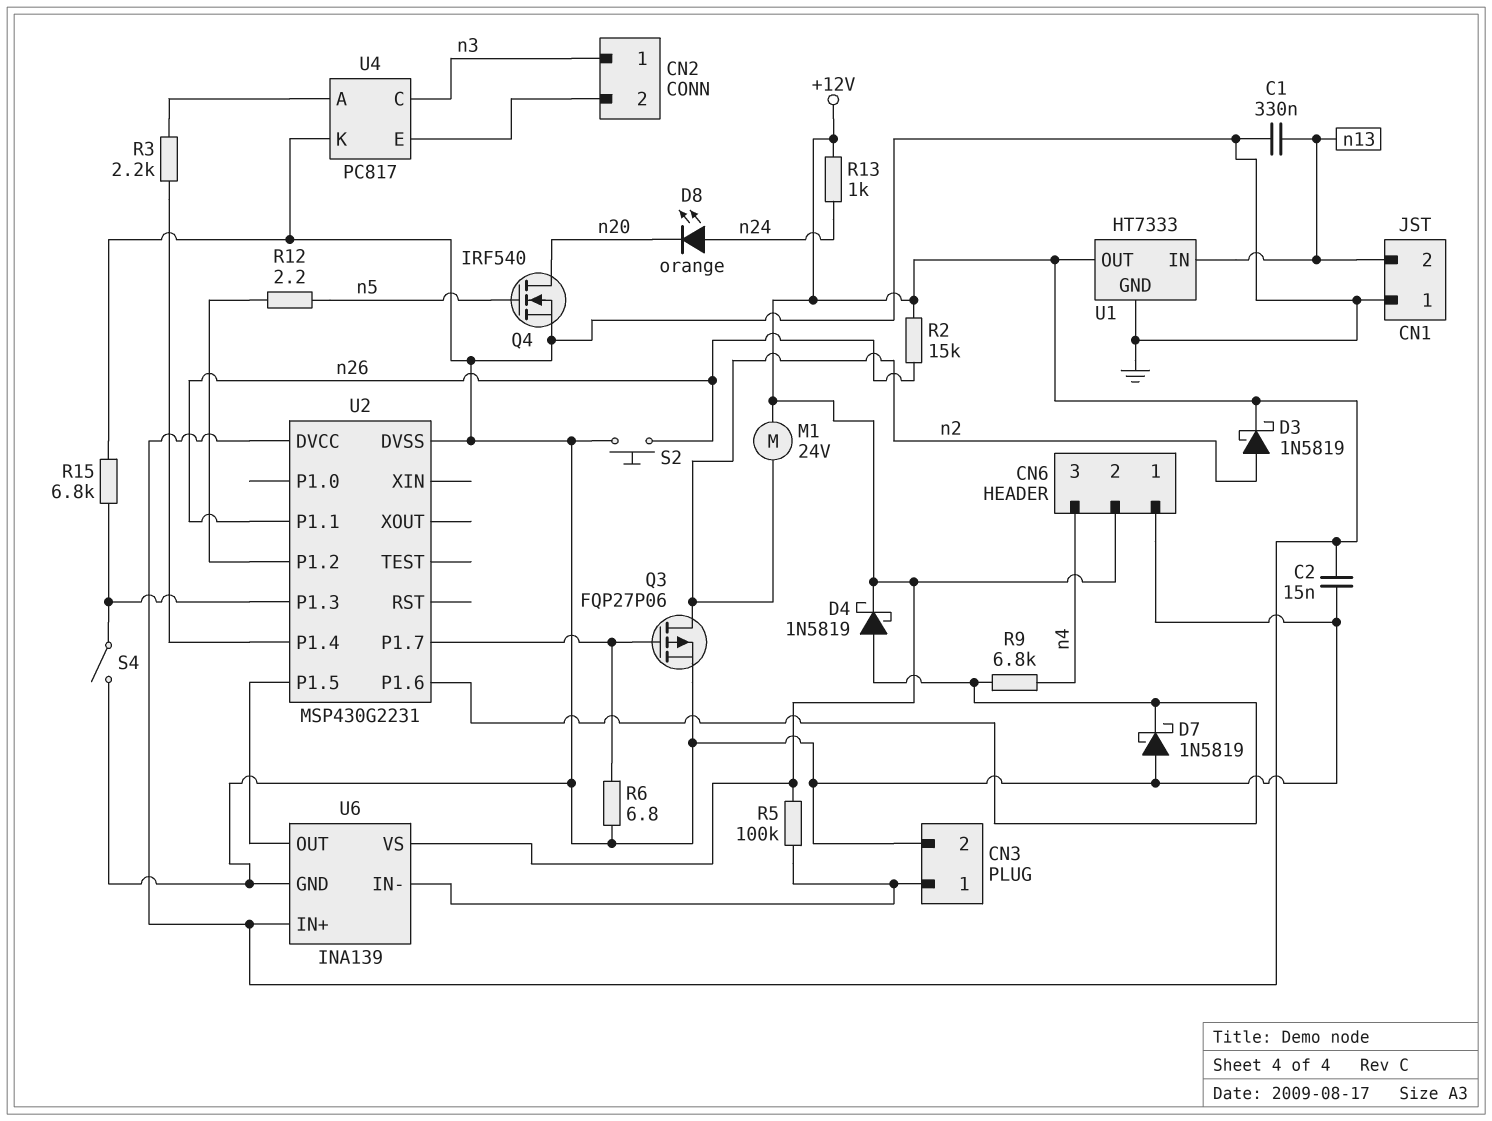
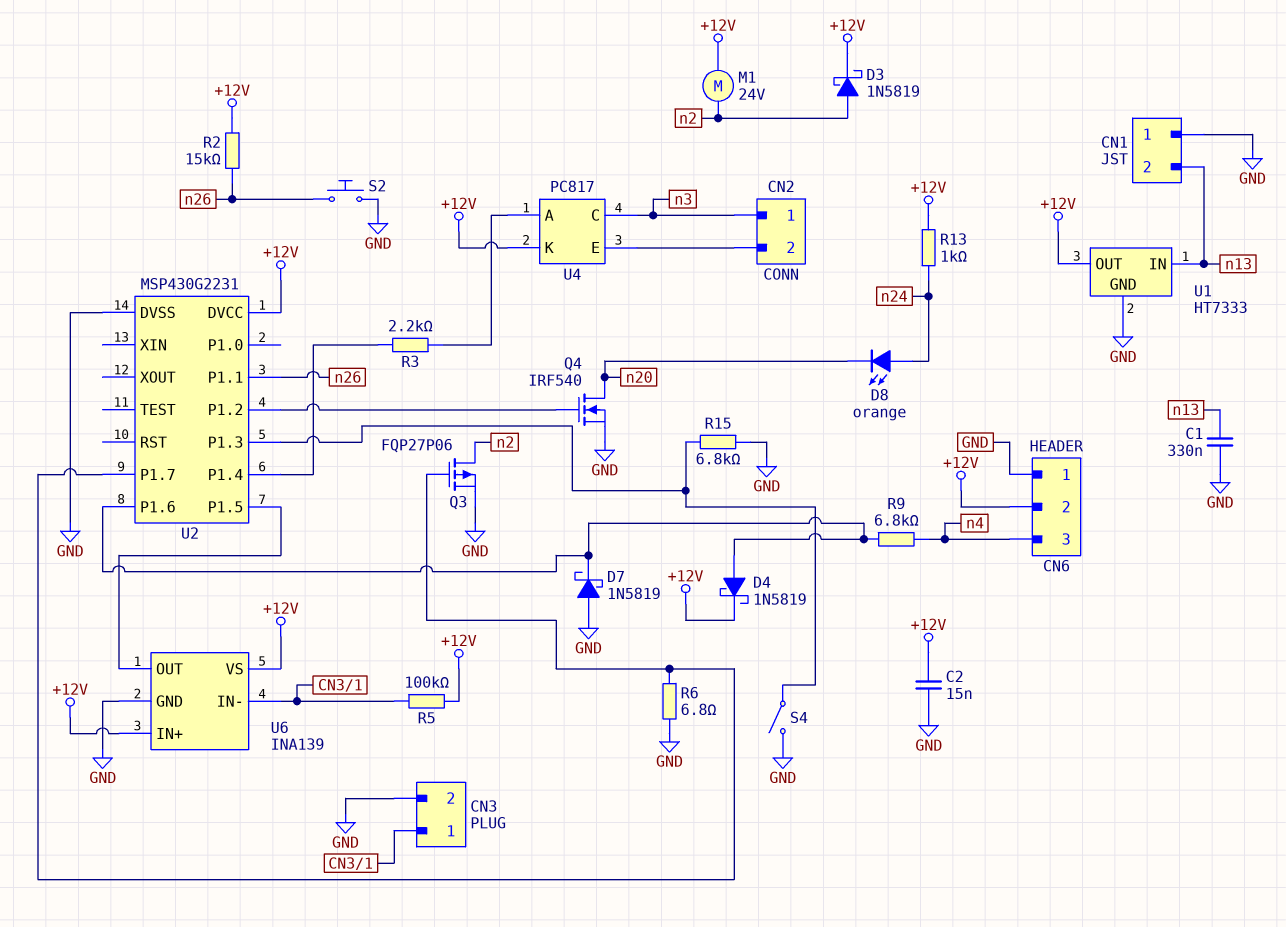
Q4: NMOS IRF540 (G n5, D n20, S GND) -> NMOS IRF540 (G U2/P1.2, D n20, S GND)
R12: 2.2 (U2/P1.2, n5) -> none
U4 pin K: GND -> +12V

